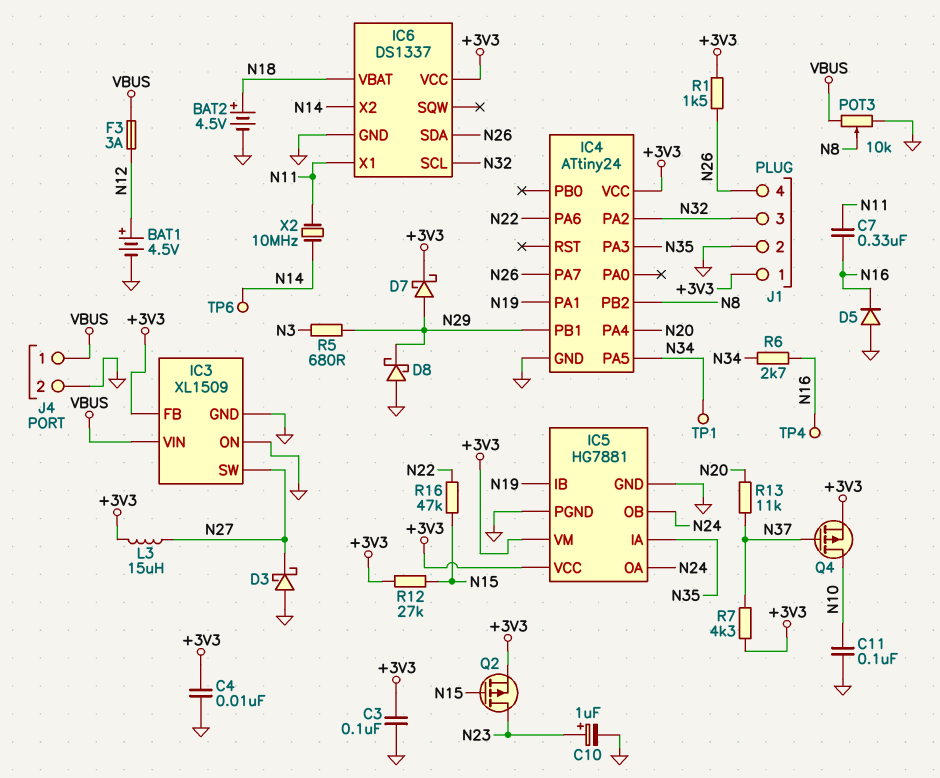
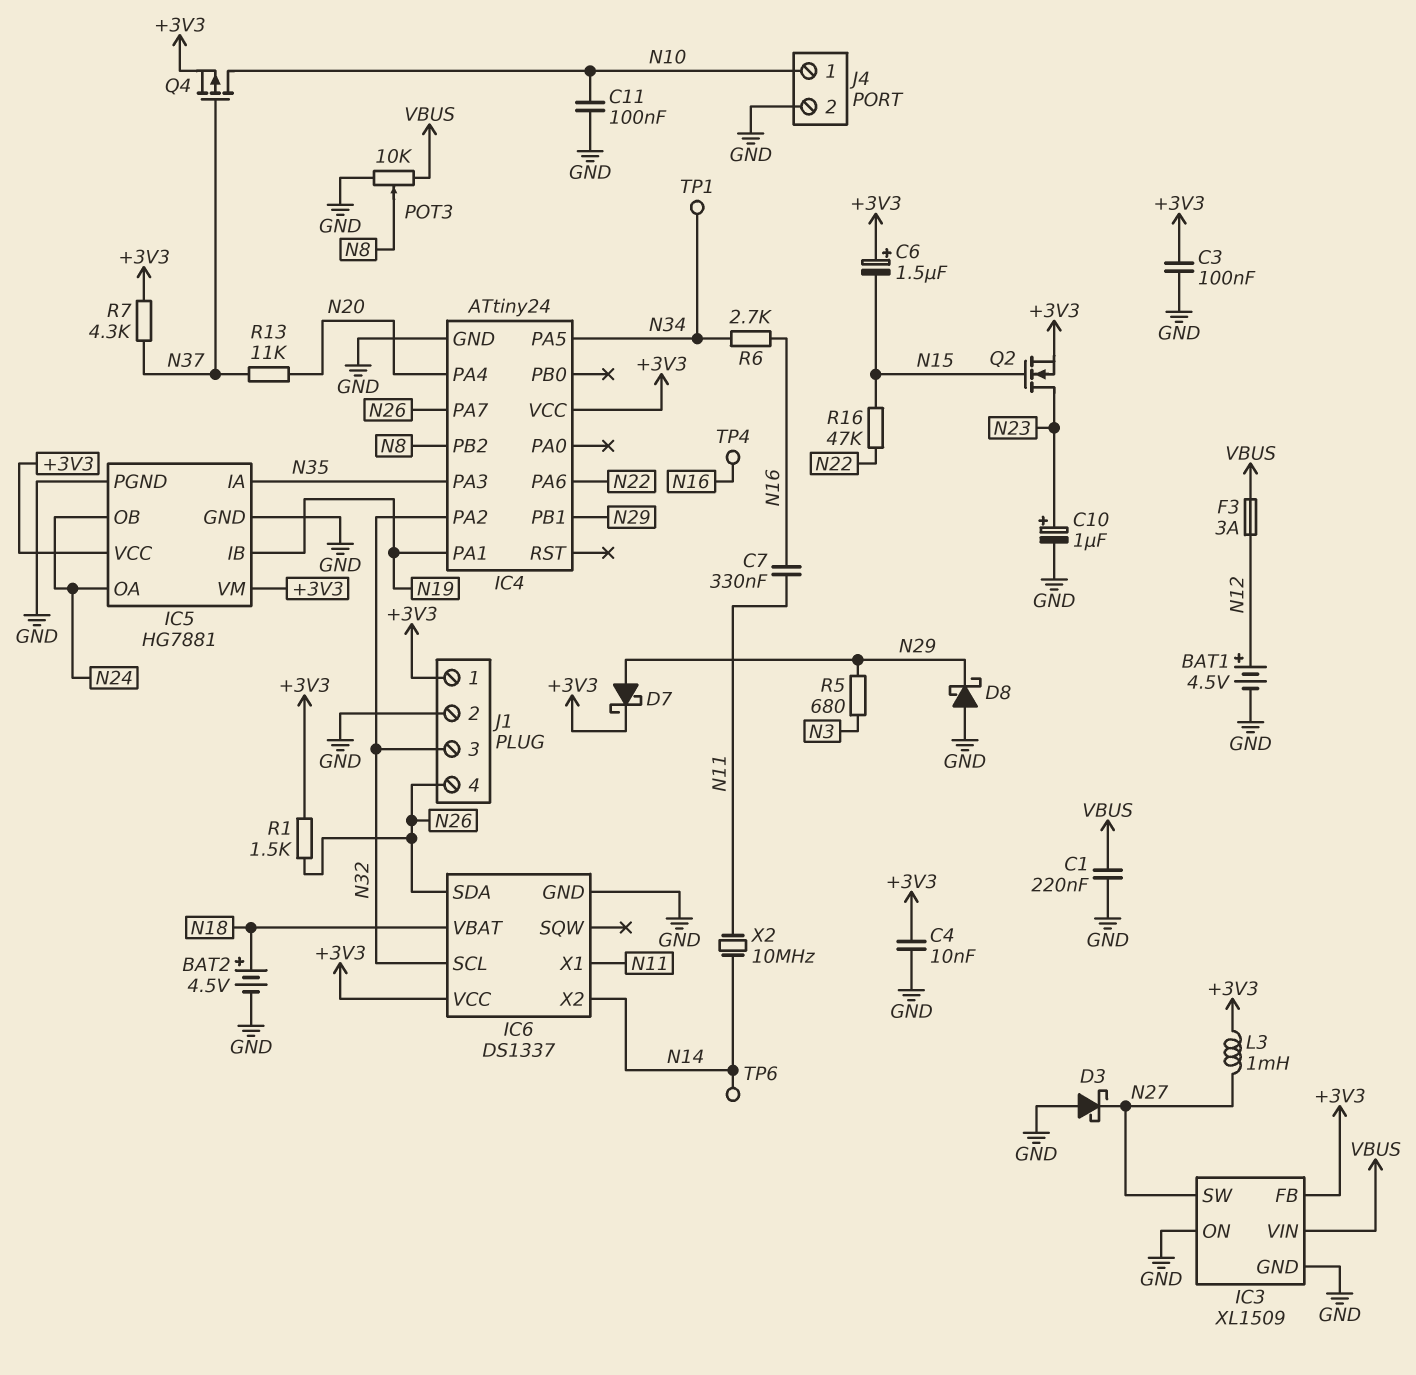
C1: none -> 220nF (GND, VBUS)
C6: none -> 1.5uF (plus +3V3, minus N15)
D5: diode (A GND, K N16) -> none
J4 pin 1: VBUS -> N10
L3: 15uH (+3V3, N27) -> 1mH (+3V3, N27)
Q2: PMOS (G N15, D N23, S +3V3) -> NMOS (G N15, D N23, S +3V3)
R12: 27k (+3V3, N15) -> none

